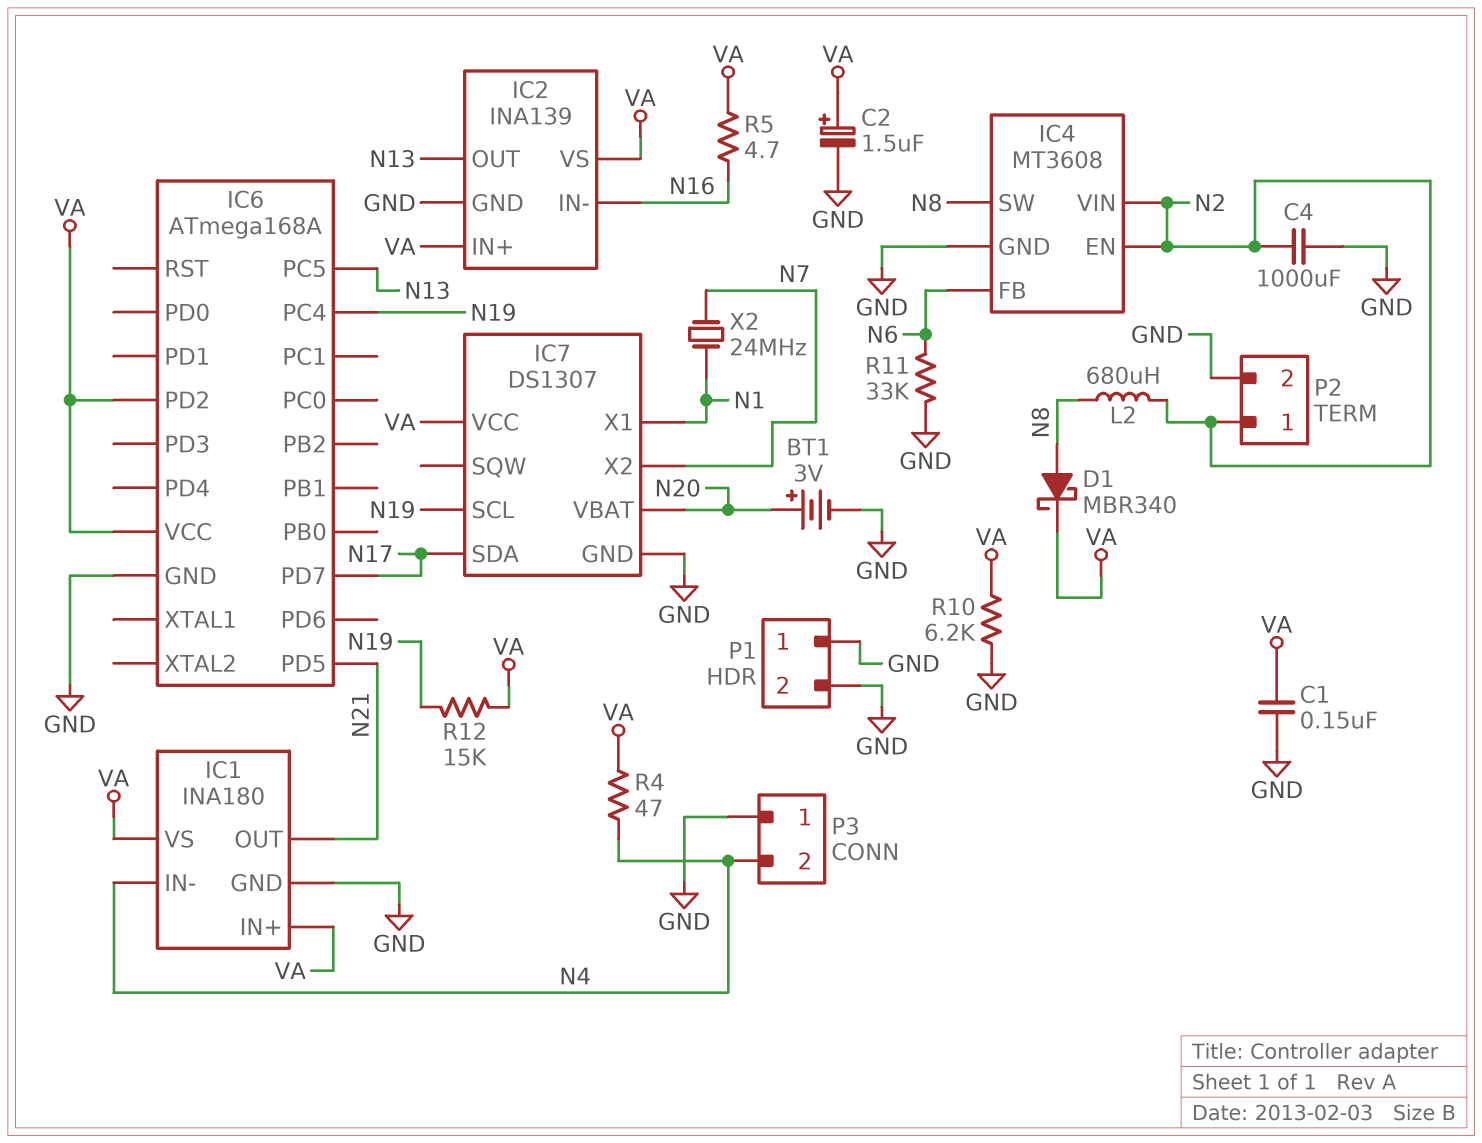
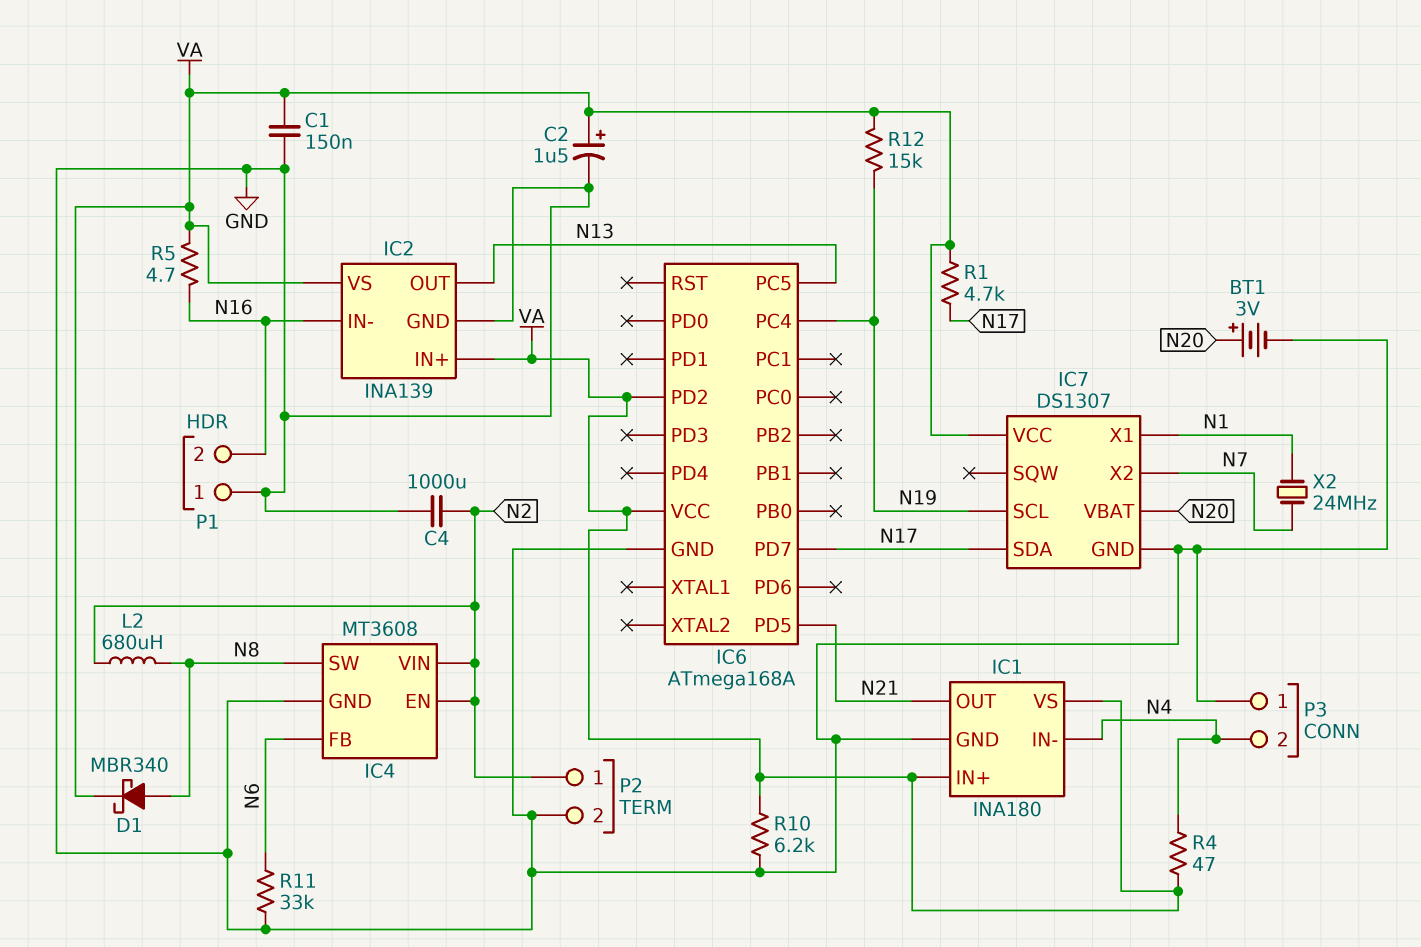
P1 pin 2: GND -> N16
R1: none -> 4.7k (N17, VA)

